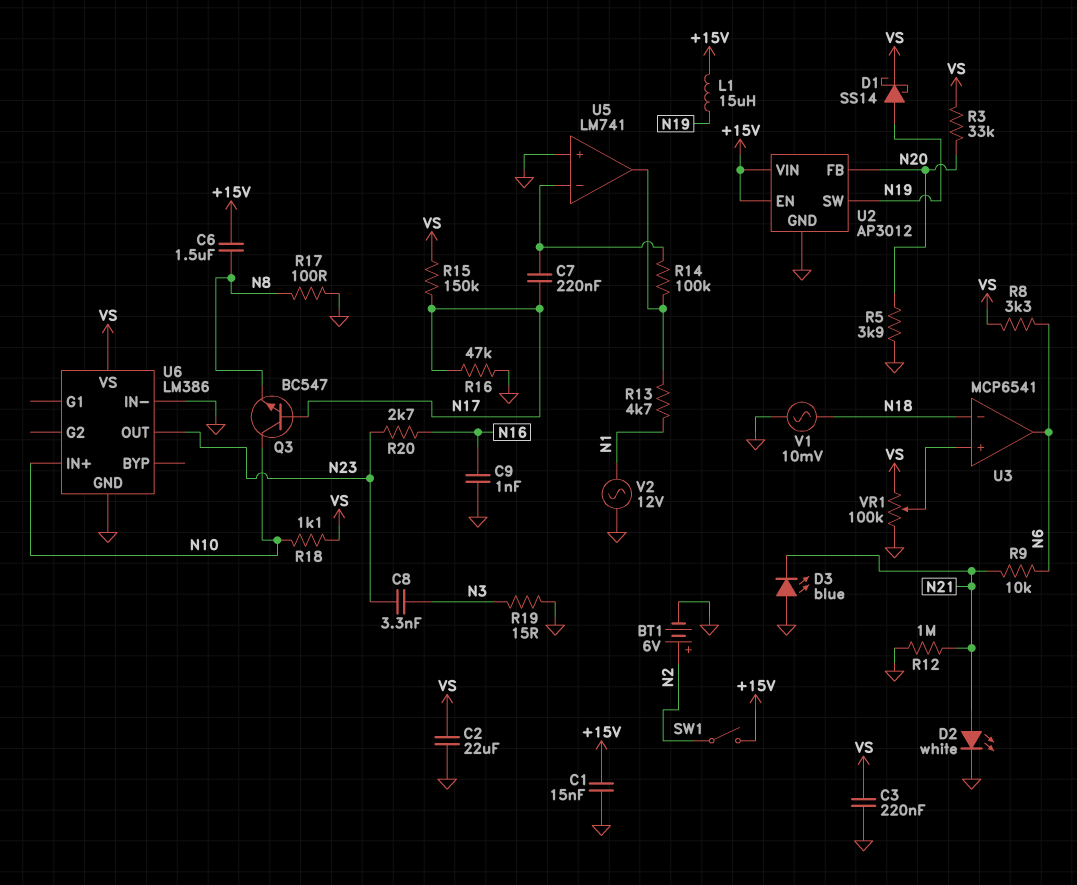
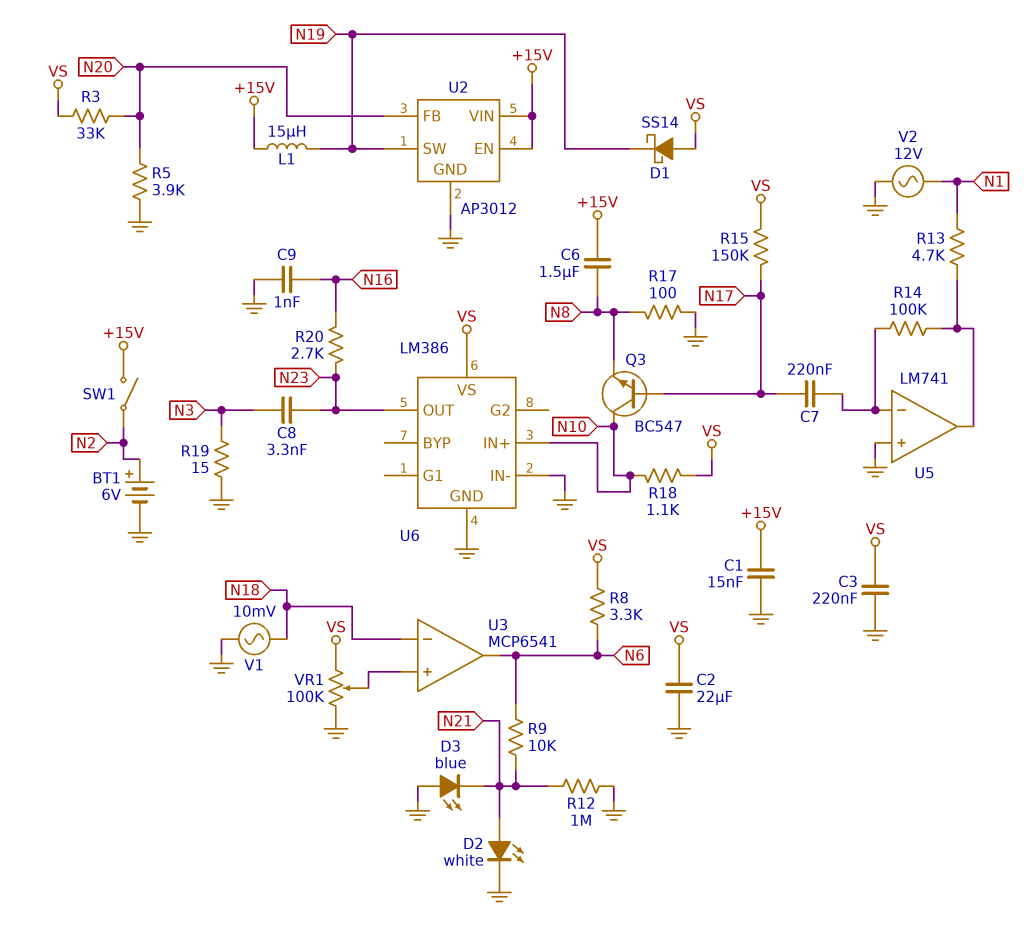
D1: schottky SS14 (A N19, K VS) -> schottky SS14 (A VS, K N19)
R16: 47k (GND, N17) -> none

